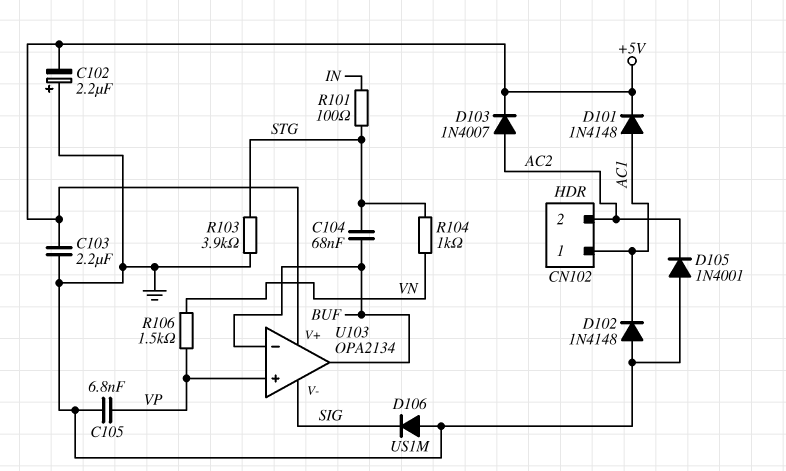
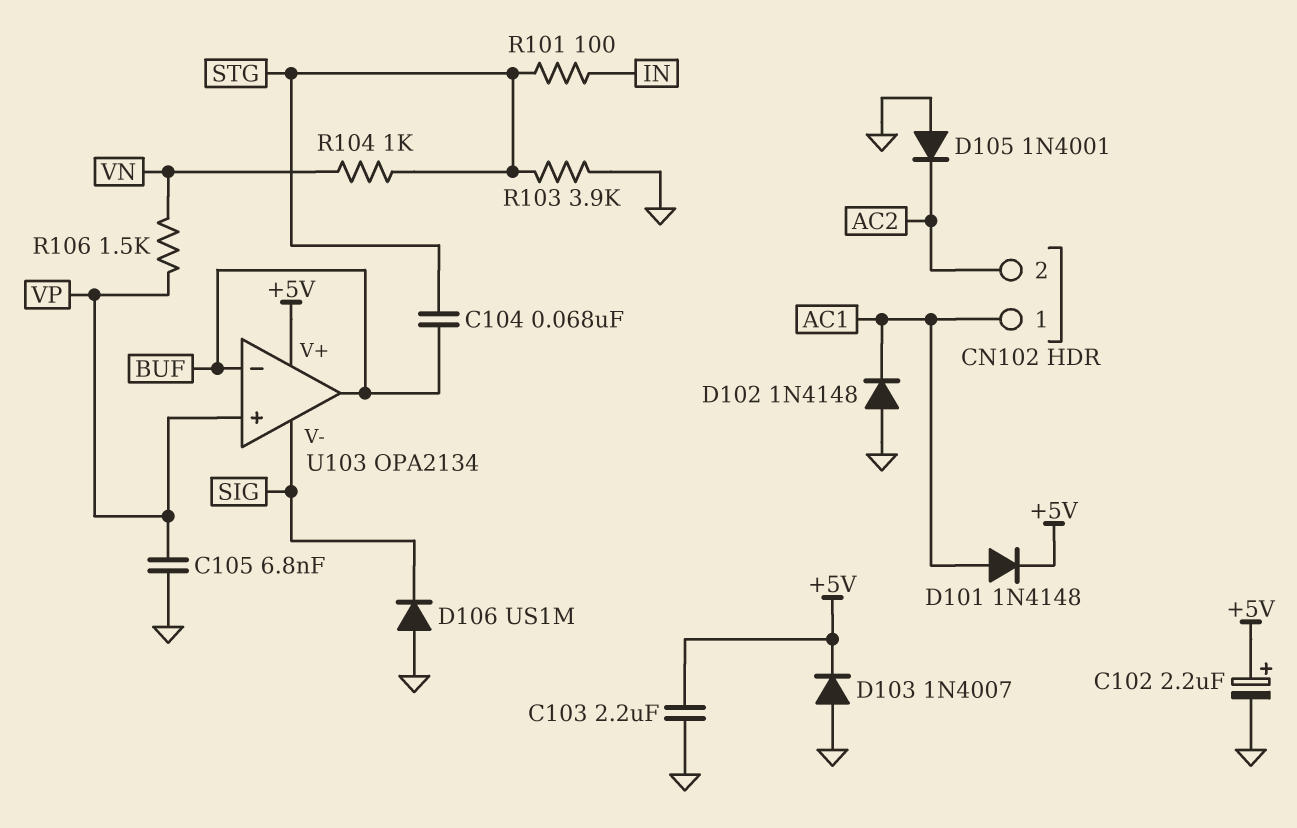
C102: 2.2uF (plus GND, minus +5V) -> 2.2uF (plus +5V, minus GND)
D103: diode 1N4007 (A AC2, K +5V) -> diode 1N4007 (A GND, K +5V)

